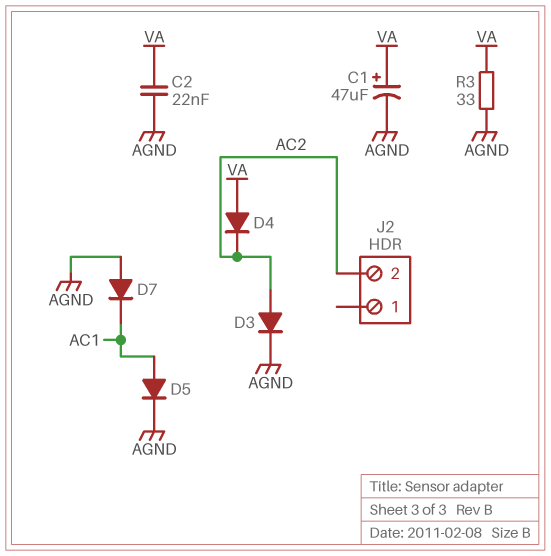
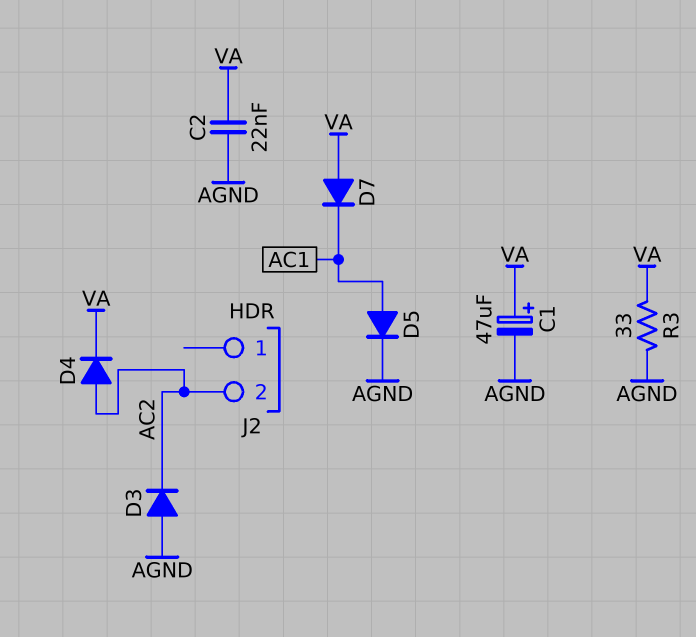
D3: diode (A AC2, K AGND) -> diode (A AGND, K AC2)
D4: diode (A VA, K AC2) -> diode (A AC2, K VA)
D7: diode (A AGND, K AC1) -> diode (A VA, K AC1)

